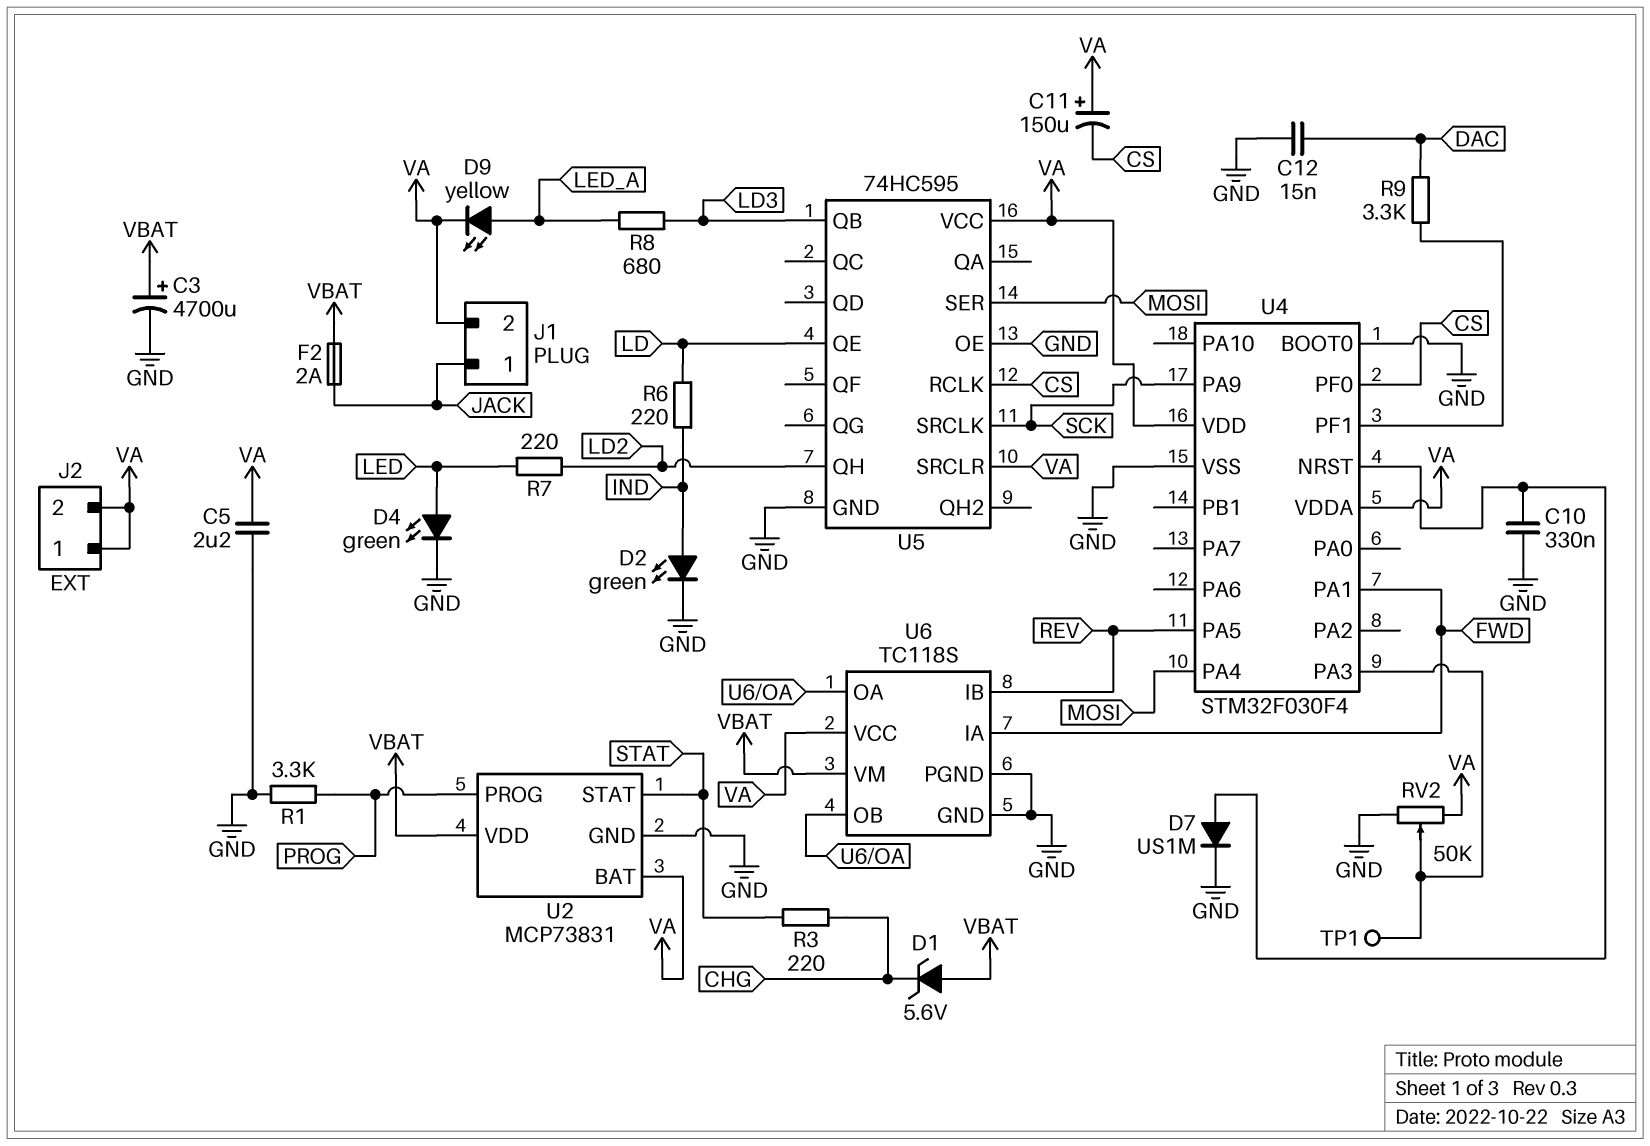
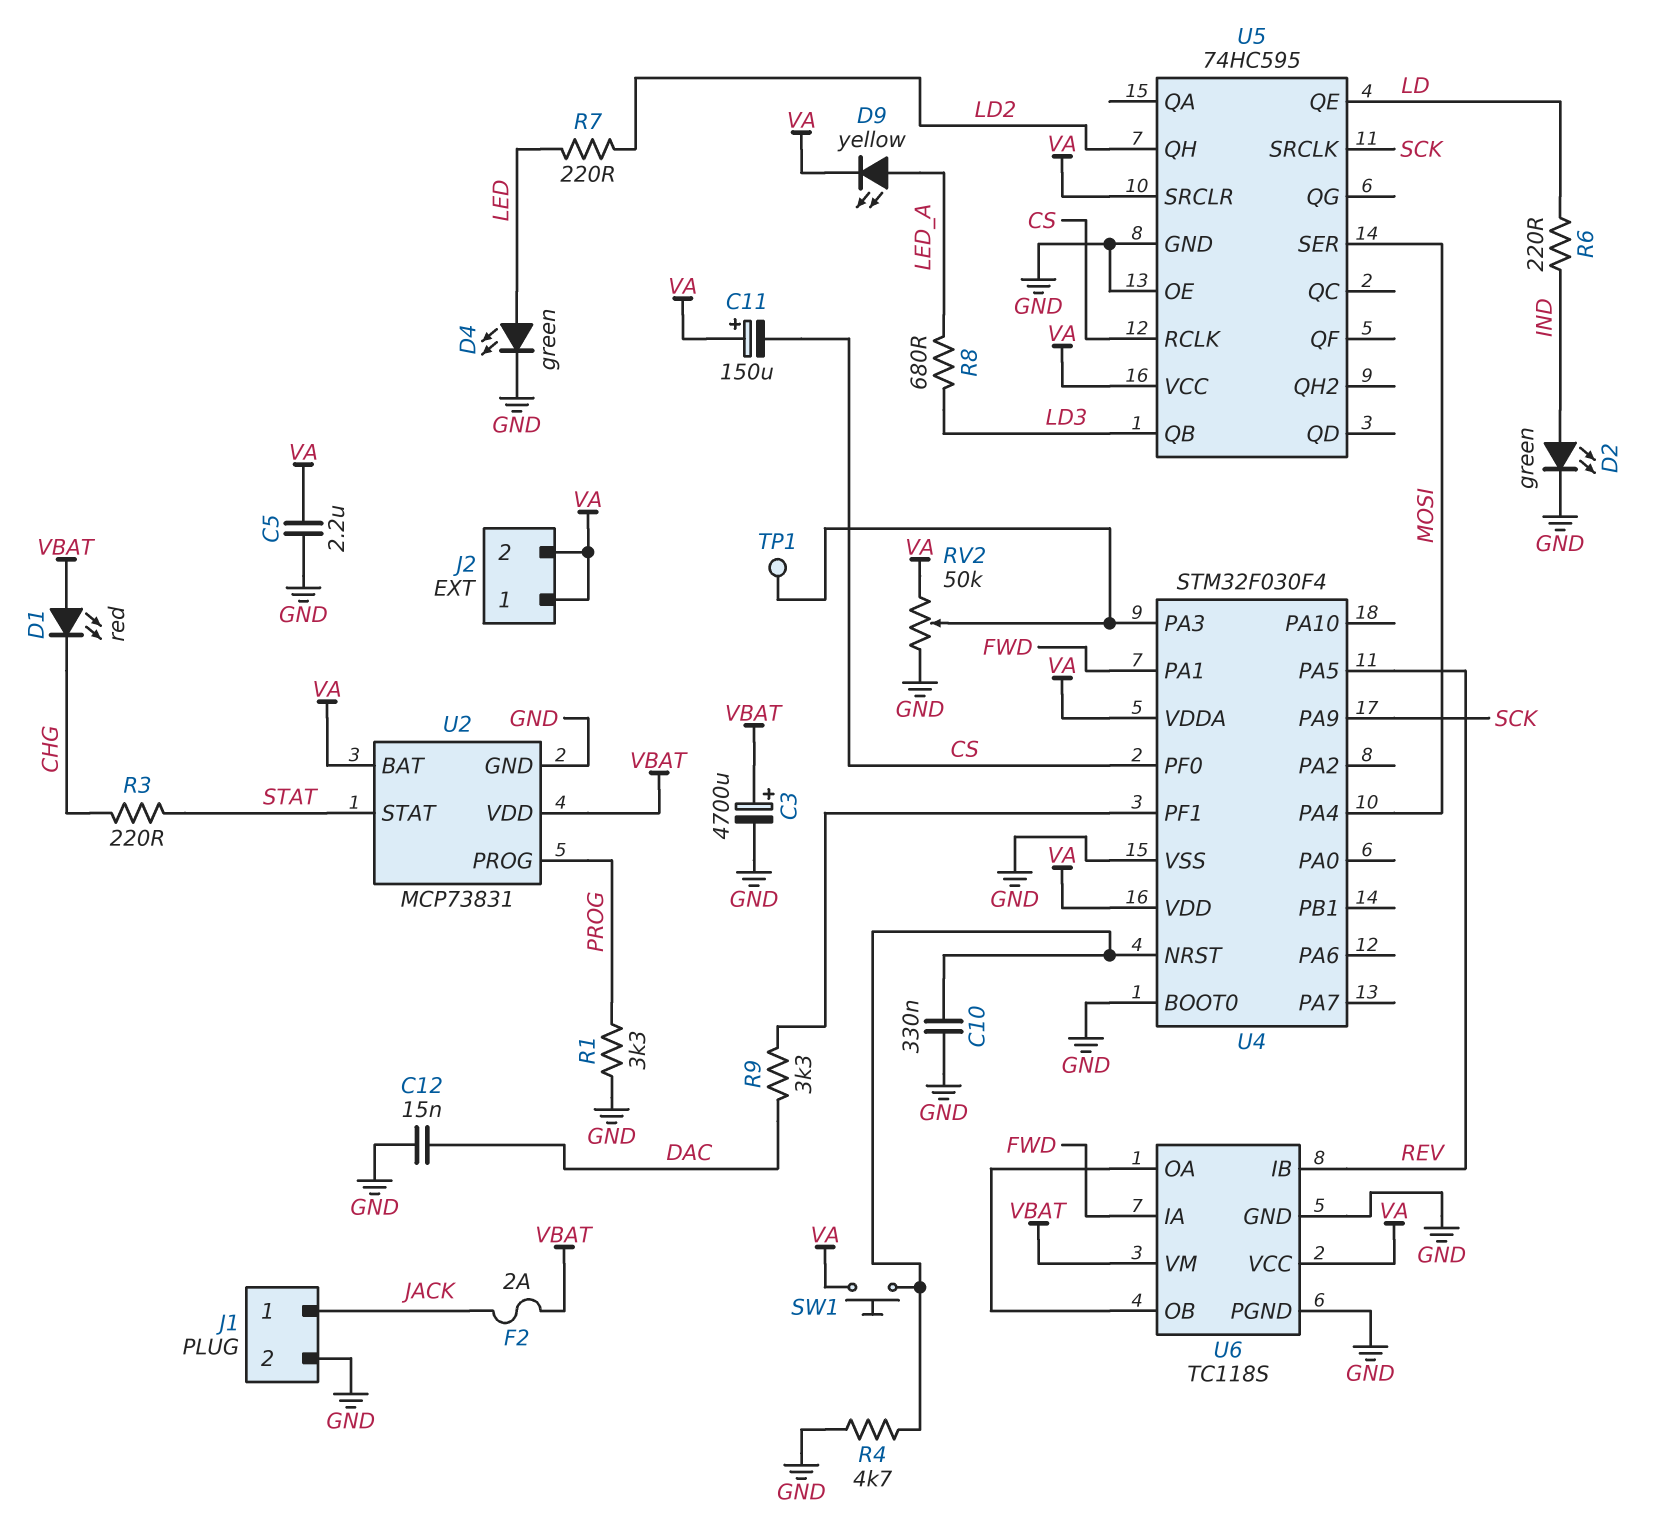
D1: zener 5.6V (A VBAT, K CHG) -> LED red (A VBAT, K CHG)
D7: diode US1M (A U4/NRST, K GND) -> none
J1 pin 2: VA -> GND
R4: none -> 4.7k (GND, U4/NRST)
SW1: none -> button (U4/NRST, VA)

